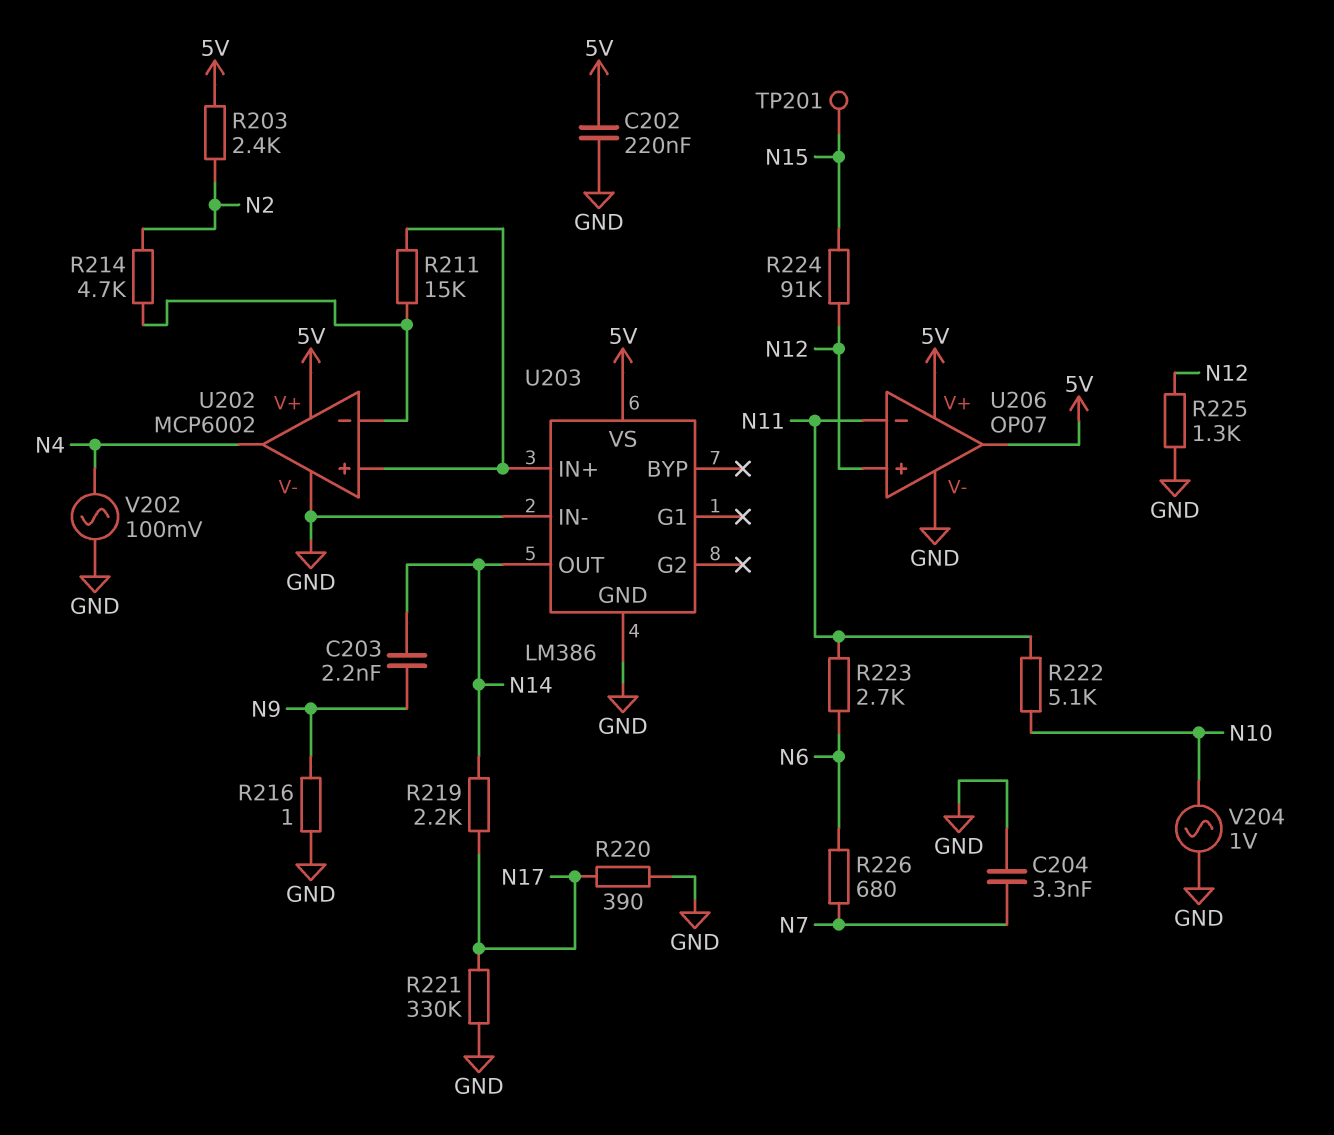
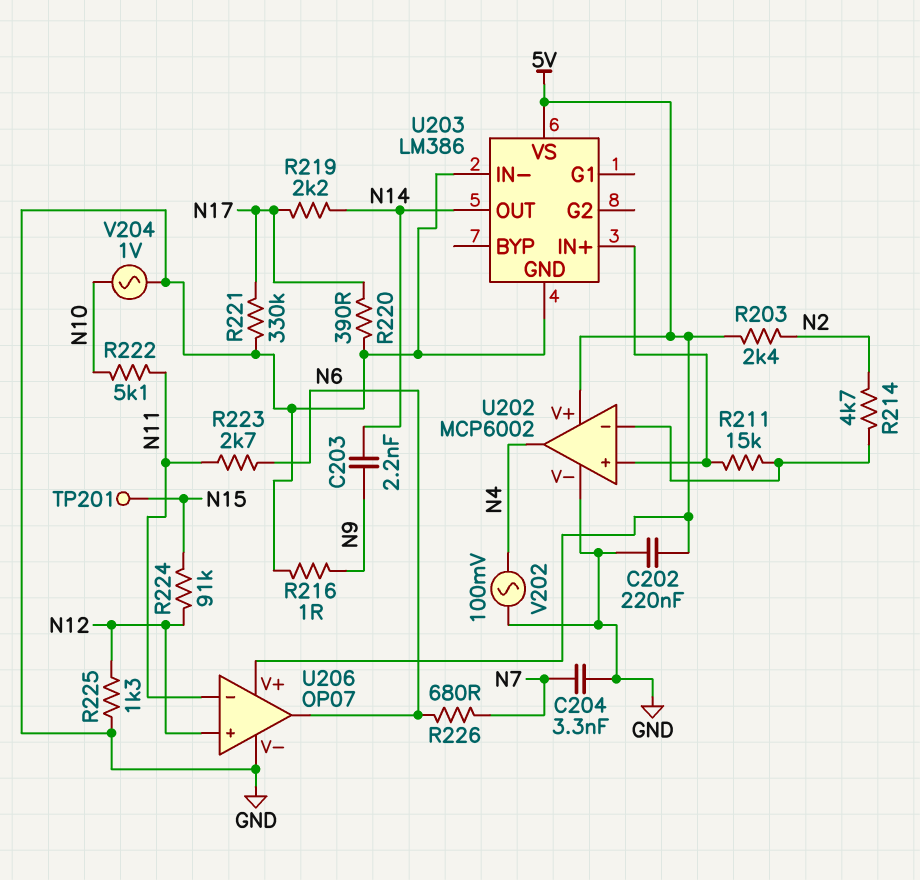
U206 pin out: 5V -> N6

